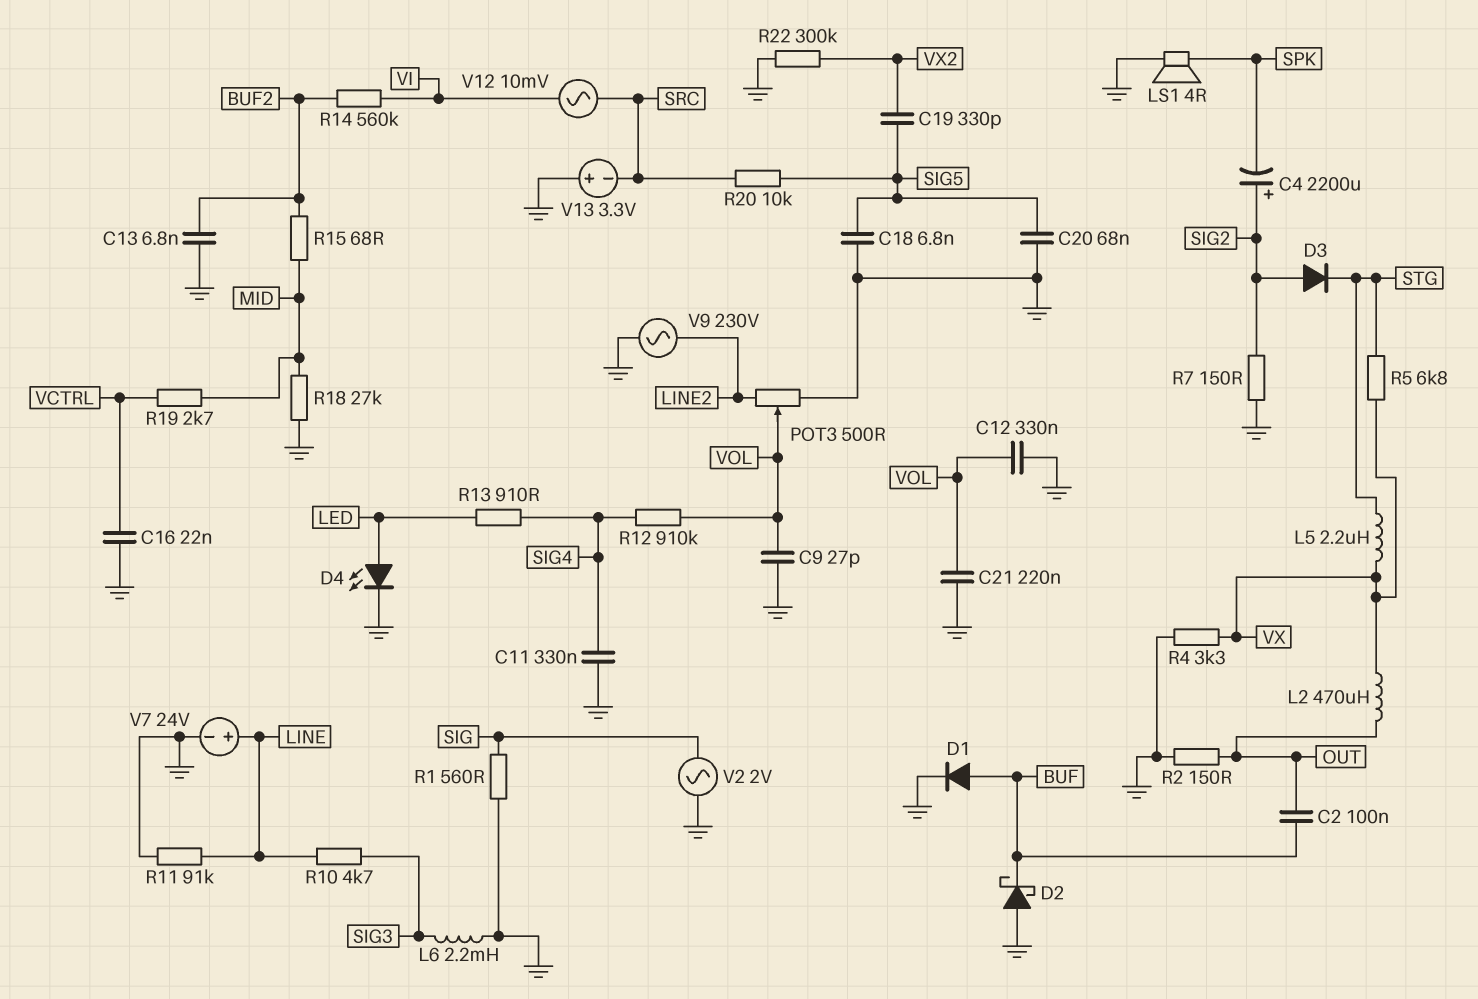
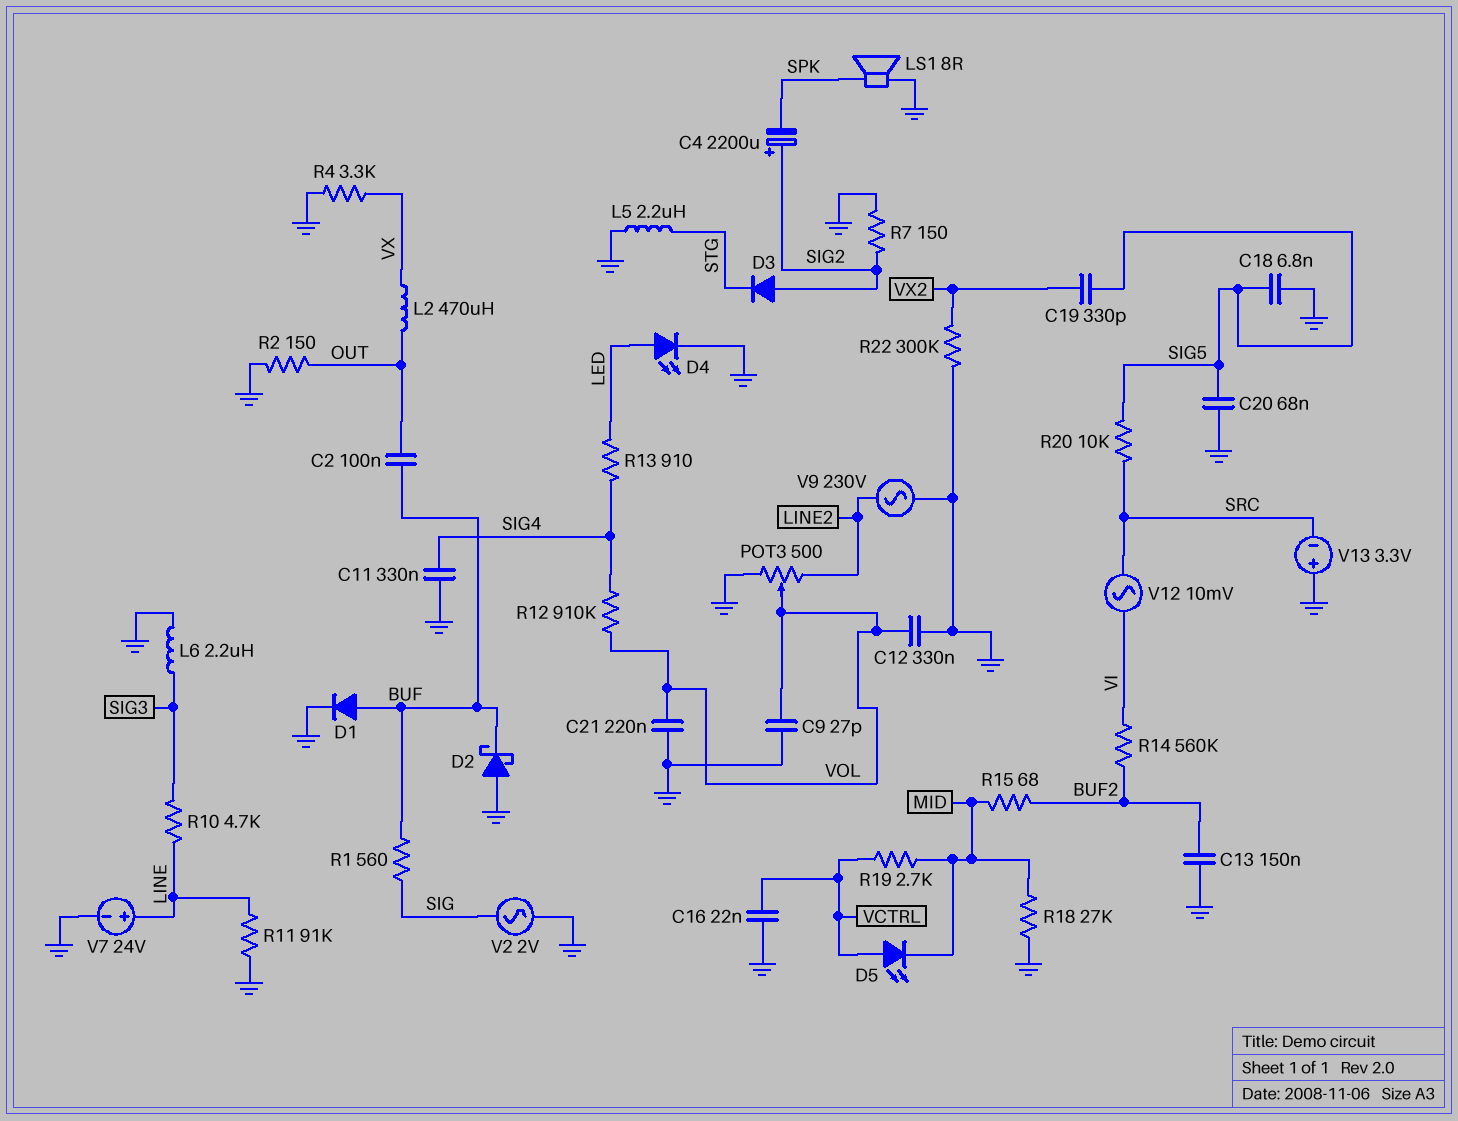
C13: 6.8nF (BUF2, GND) -> 150nF (BUF2, GND)
D5: none -> LED (A VCTRL, K MID)
L5: 2.2uH (STG, VX) -> 2.2uH (GND, STG)
L6: 2.2mH (GND, SIG3) -> 2.2uH (GND, SIG3)
LS1: speaker 4R (GND, SPK) -> speaker 8R (GND, SPK)
R1: 560 (GND, SIG) -> 560 (BUF, SIG)
R5: 6.8k (STG, VX) -> none

